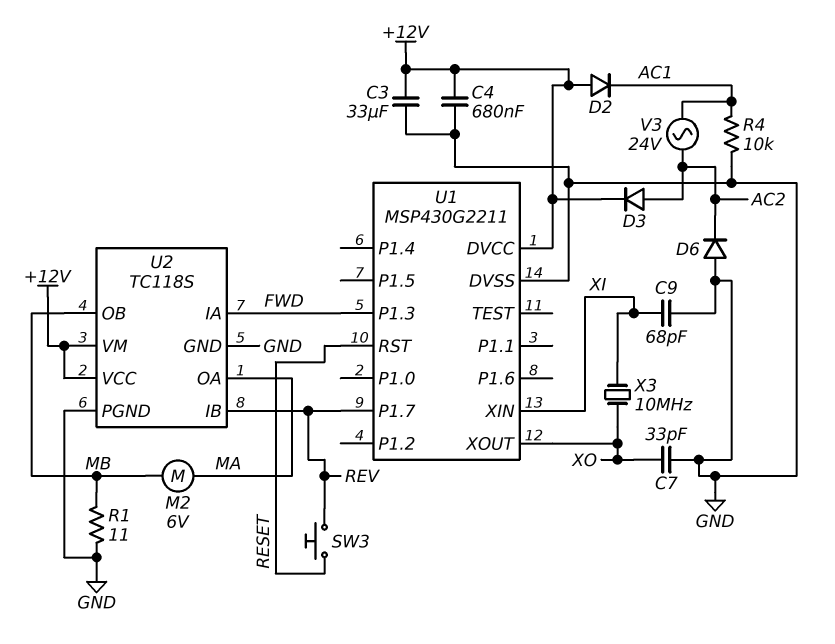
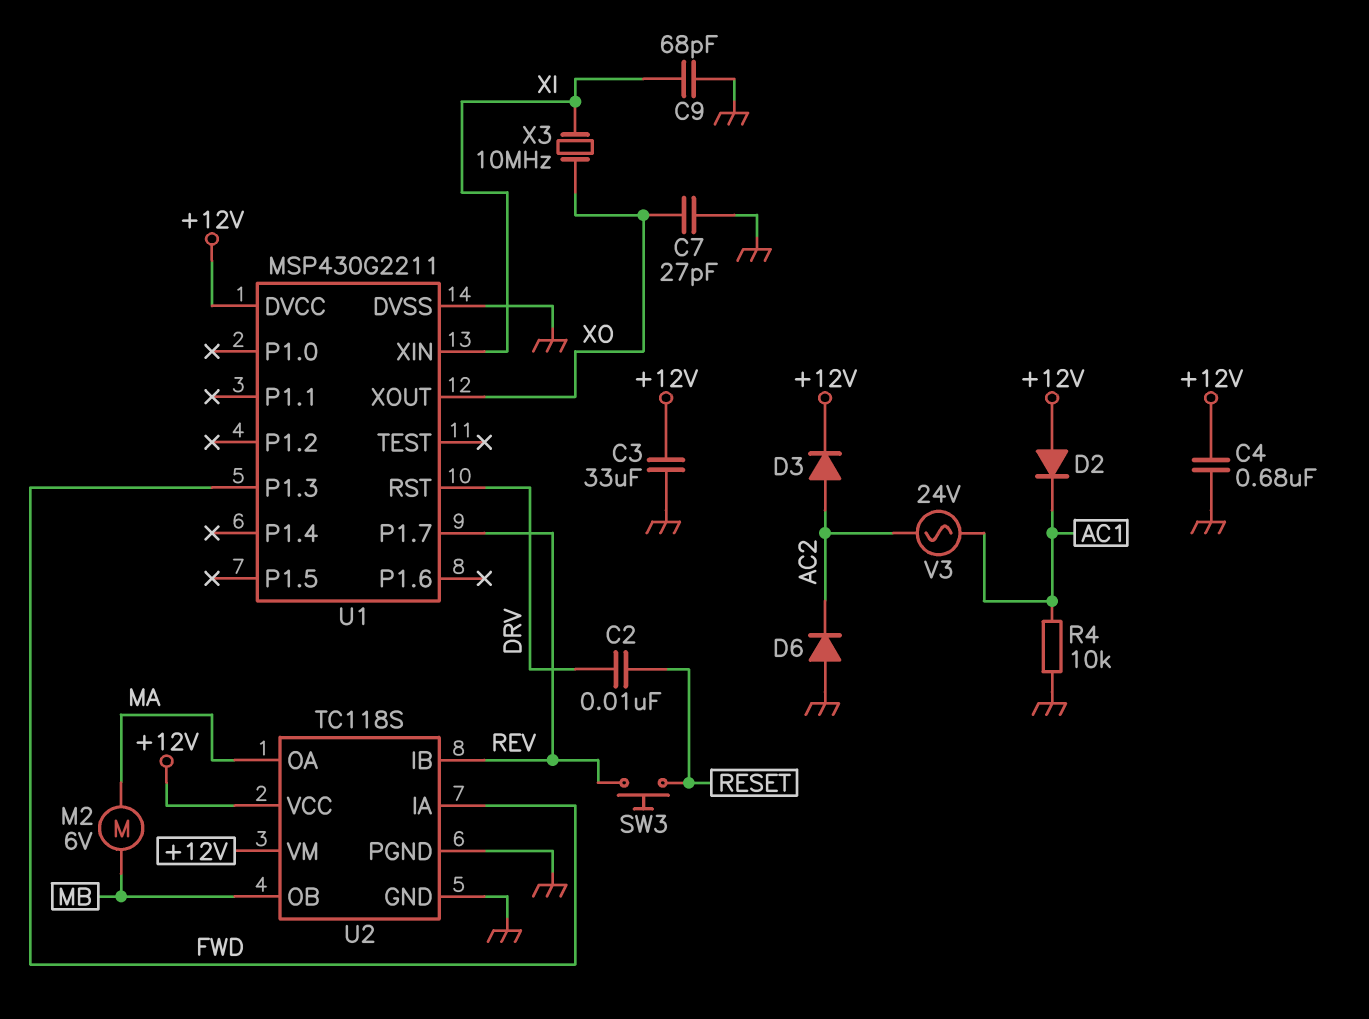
C2: none -> 10nF (DRV, RESET)
C7: 33pF (GND, XO) -> 27pF (GND, XO)
R1: 11 (GND, MB) -> none
U1 pin RST: RESET -> DRV

